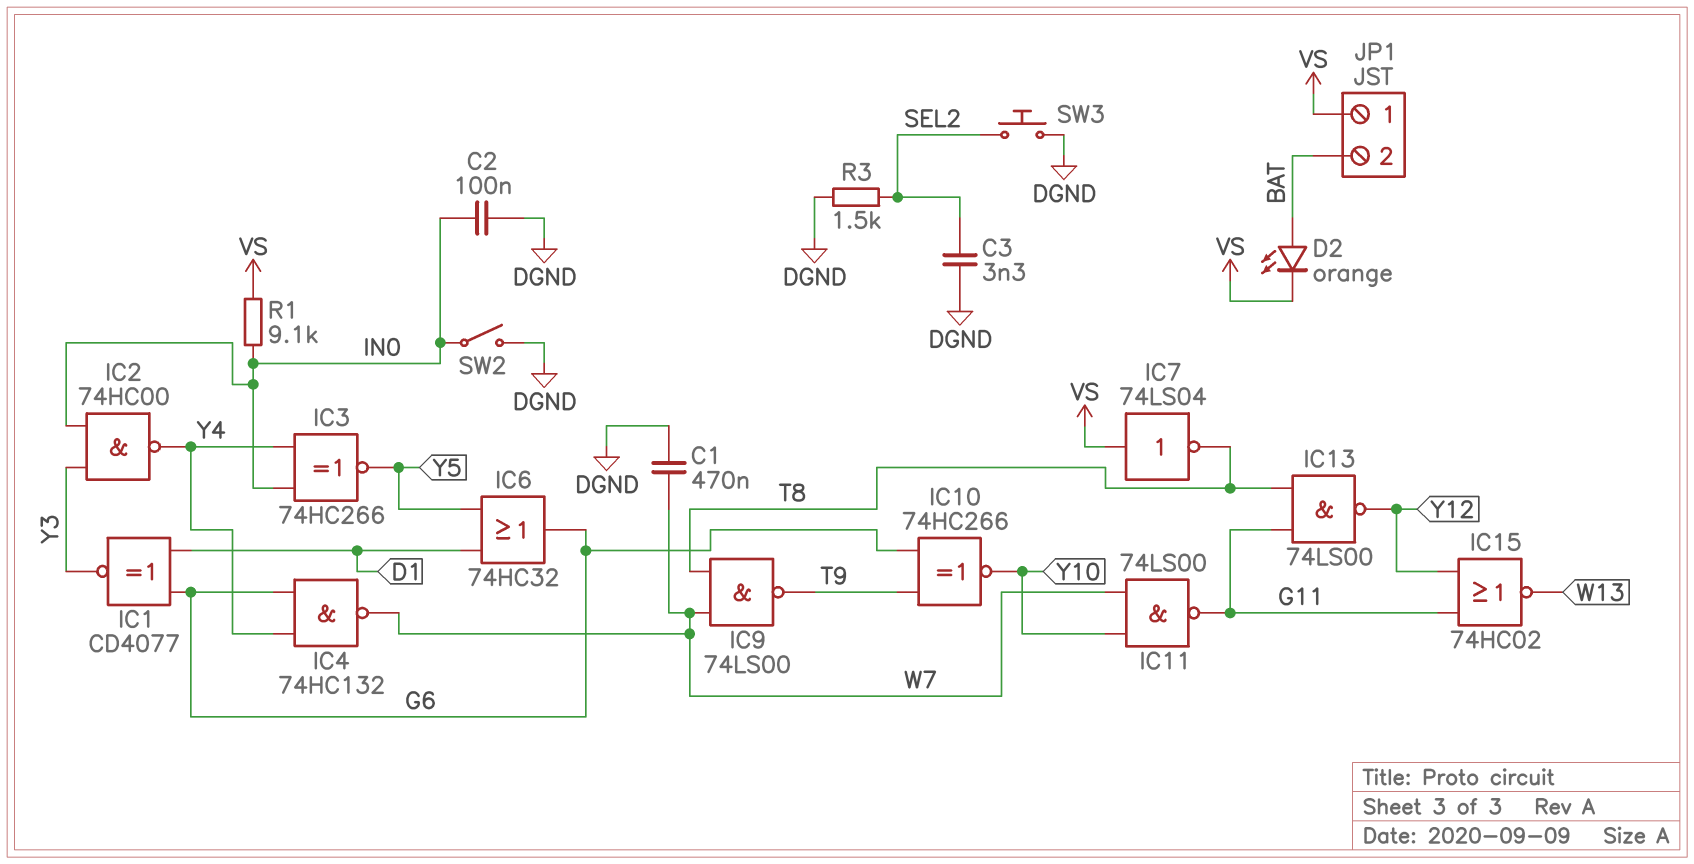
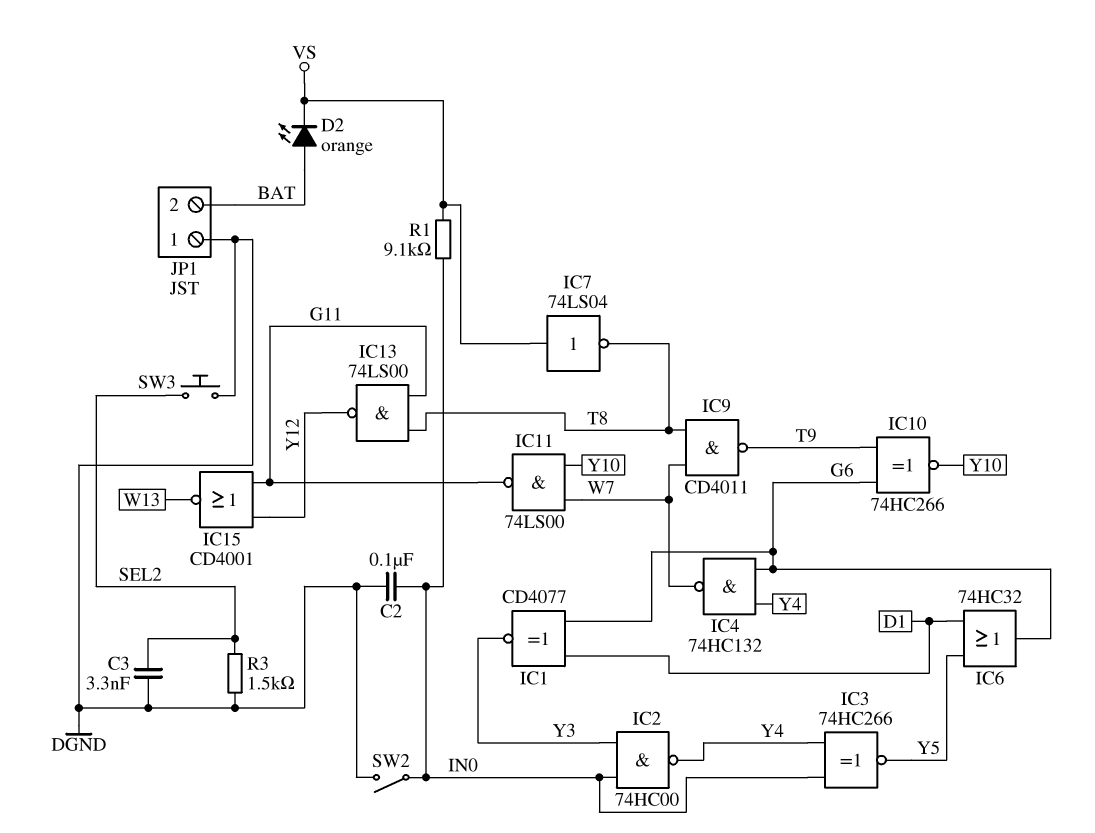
C1: 470nF (DGND, W7) -> none
IC9: NAND 74LS00 (in T8, in W7, out T9) -> NAND CD4011 (in T8, in W7, out T9)
IC15: NOR 74HC02 (in G11, in Y12, out W13) -> NOR CD4001 (in G11, in Y12, out W13)
JP1 pin 1: VS -> DGND

